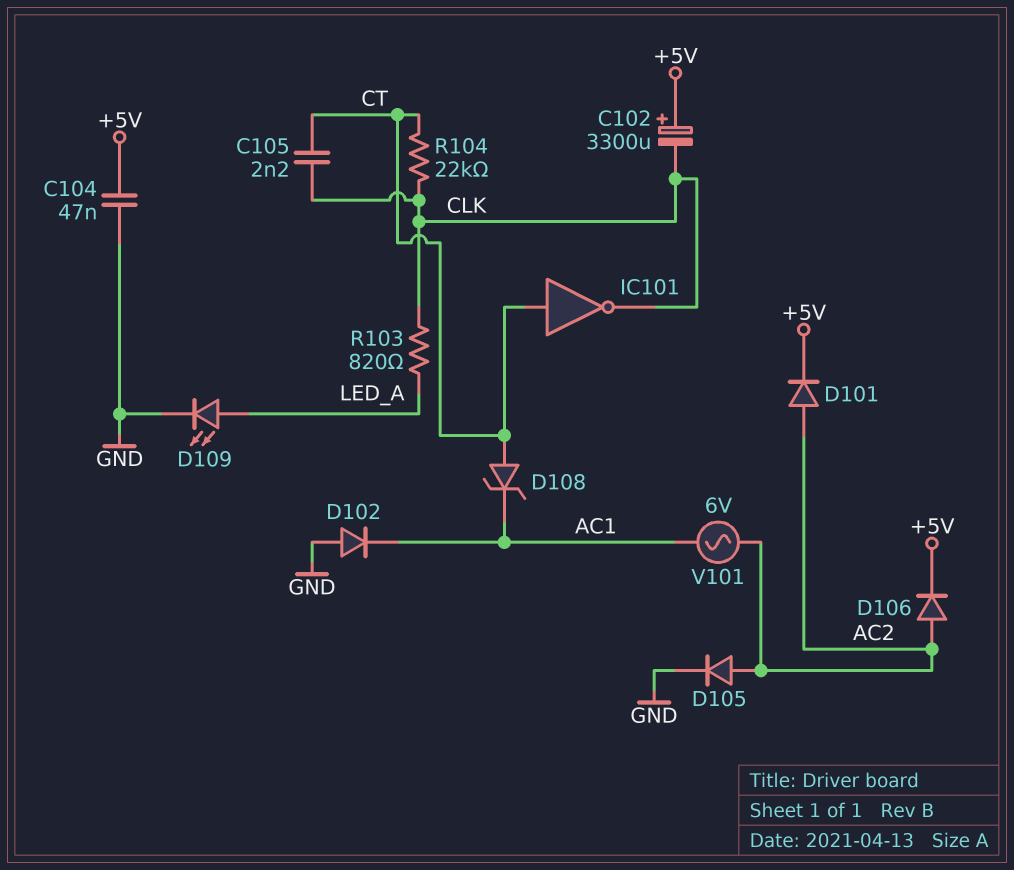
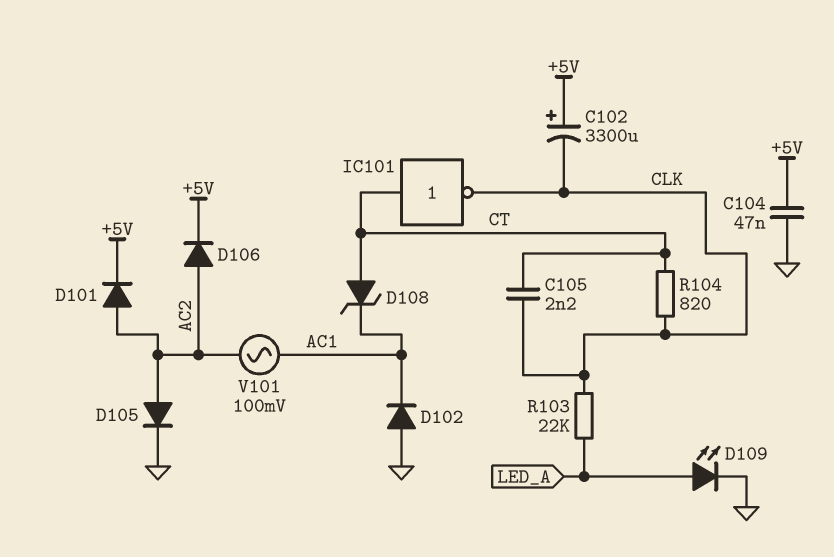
R103: 820 (CLK, LED_A) -> 22k (CLK, LED_A)
R104: 22k (CLK, CT) -> 820 (CLK, CT)
V101: AC 6V (AC1, AC2) -> AC 100mV (AC1, AC2)

